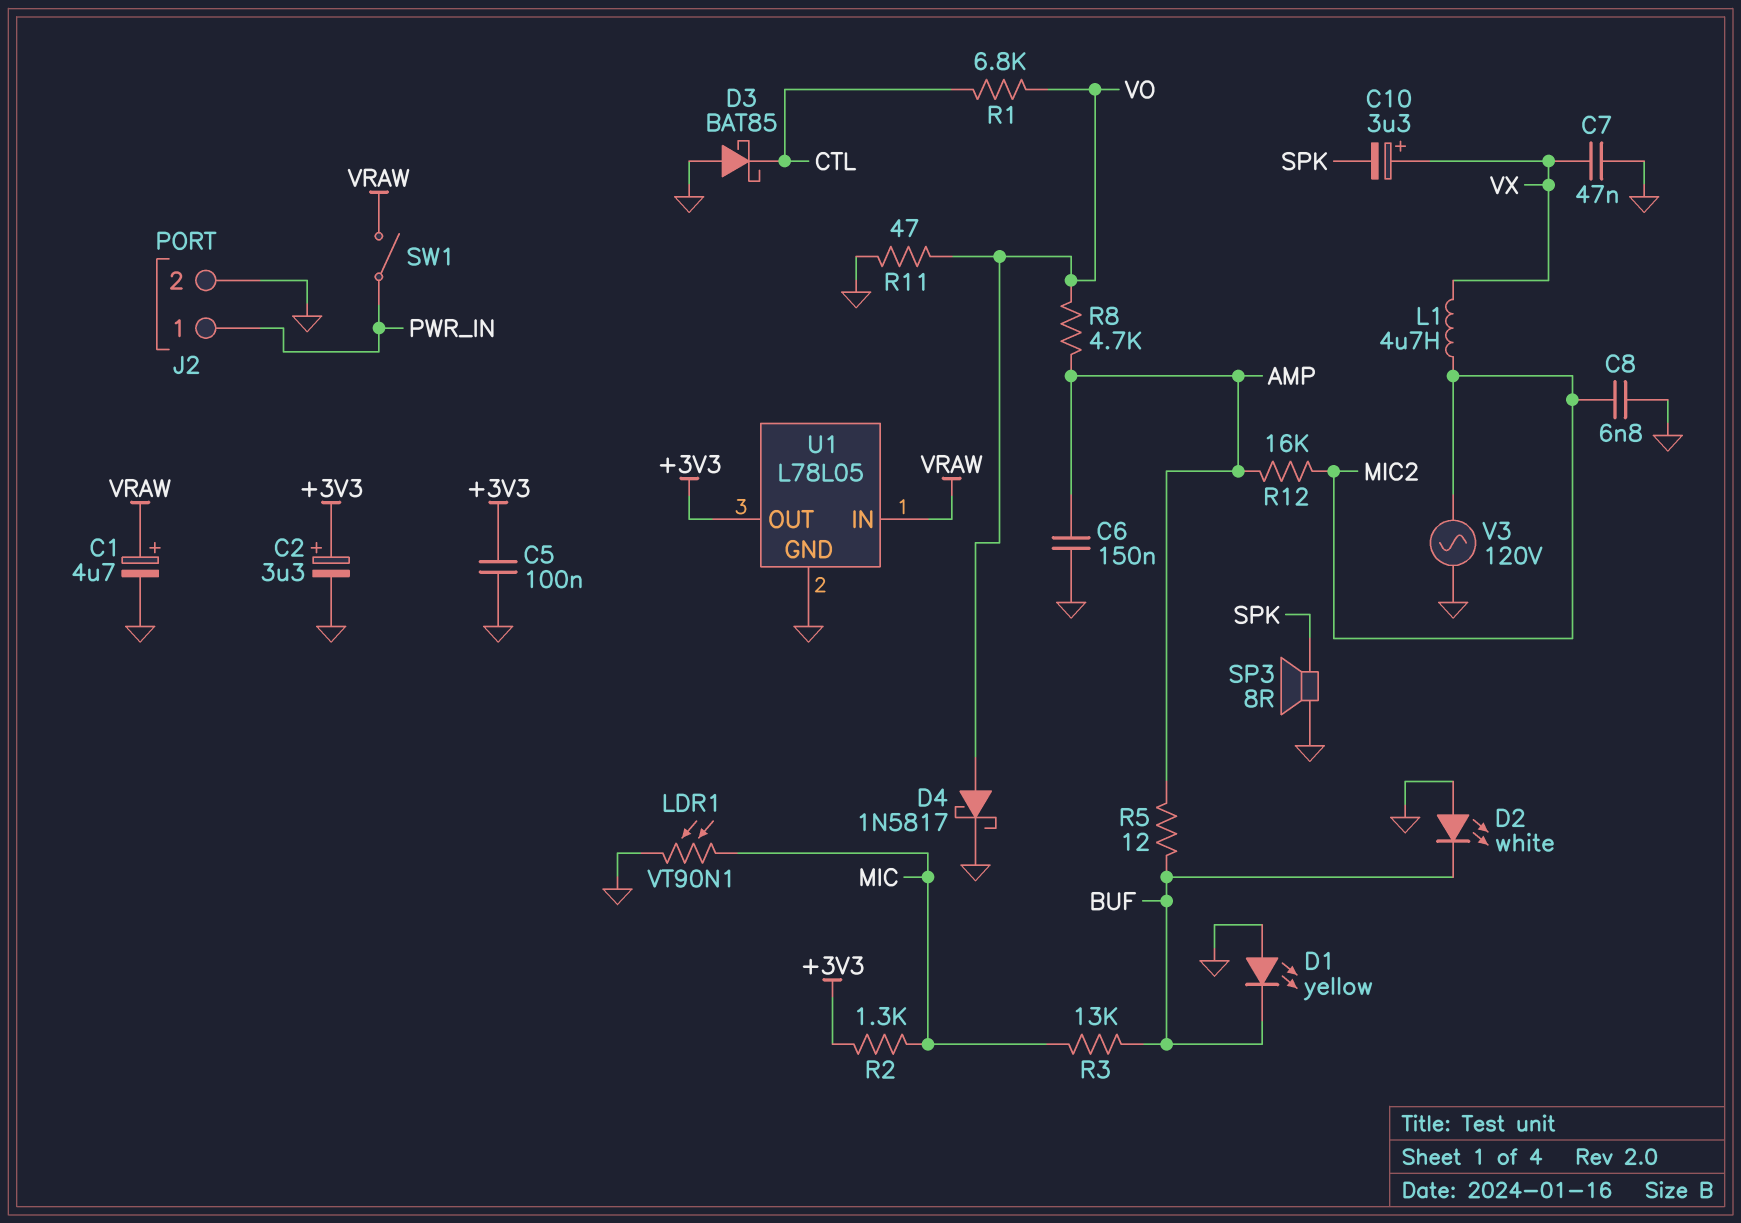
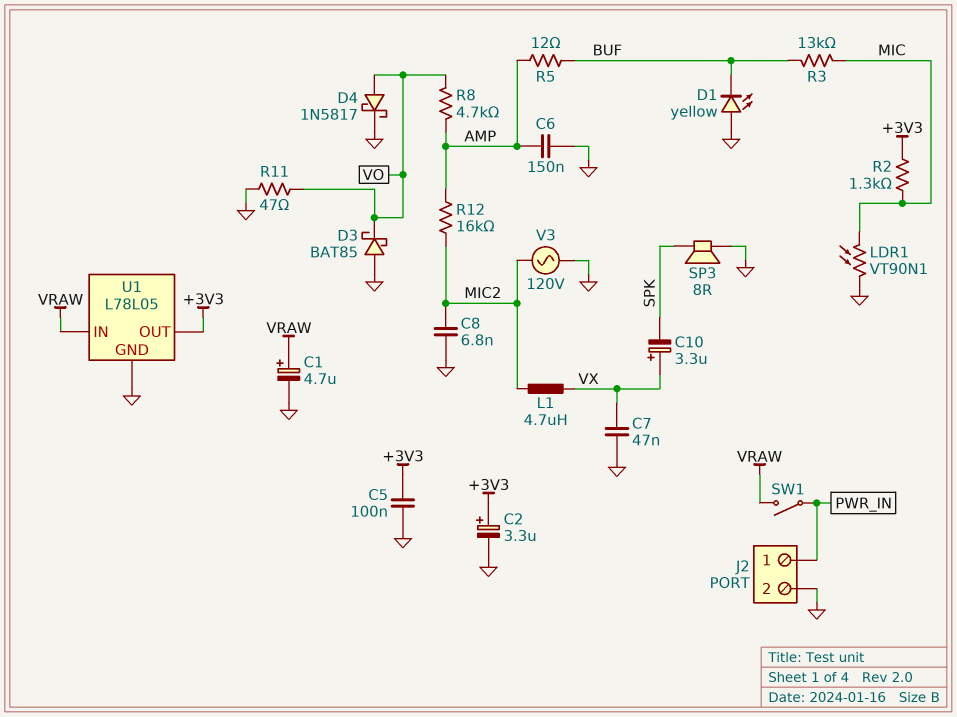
D2: LED white (A GND, K BUF) -> none
D3: schottky BAT85 (A GND, K CTL) -> schottky BAT85 (A GND, K VO)
R1: 6.8k (CTL, VO) -> none

